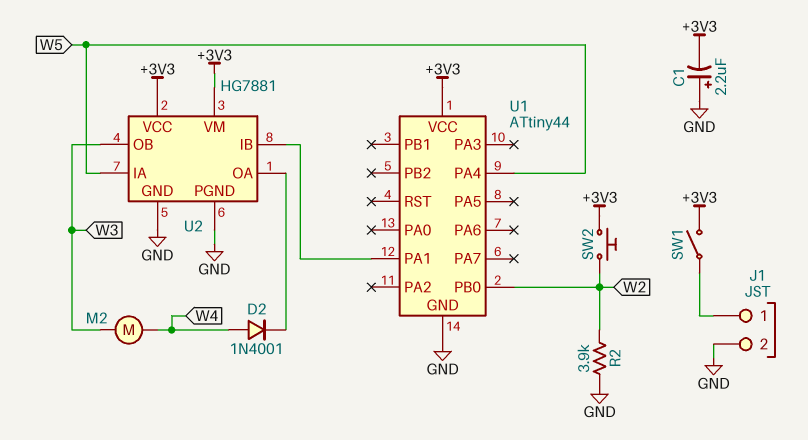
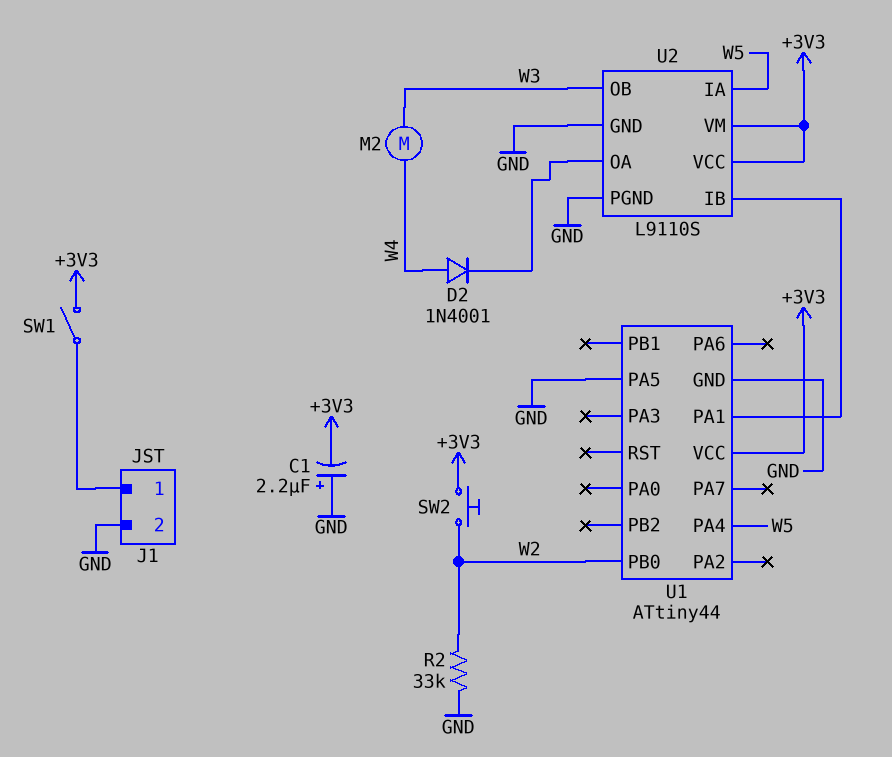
R2: 3.9k (GND, W2) -> 33k (GND, W2)
U1 pin PA5: none -> GND
U2: HG7881 -> L9110S

